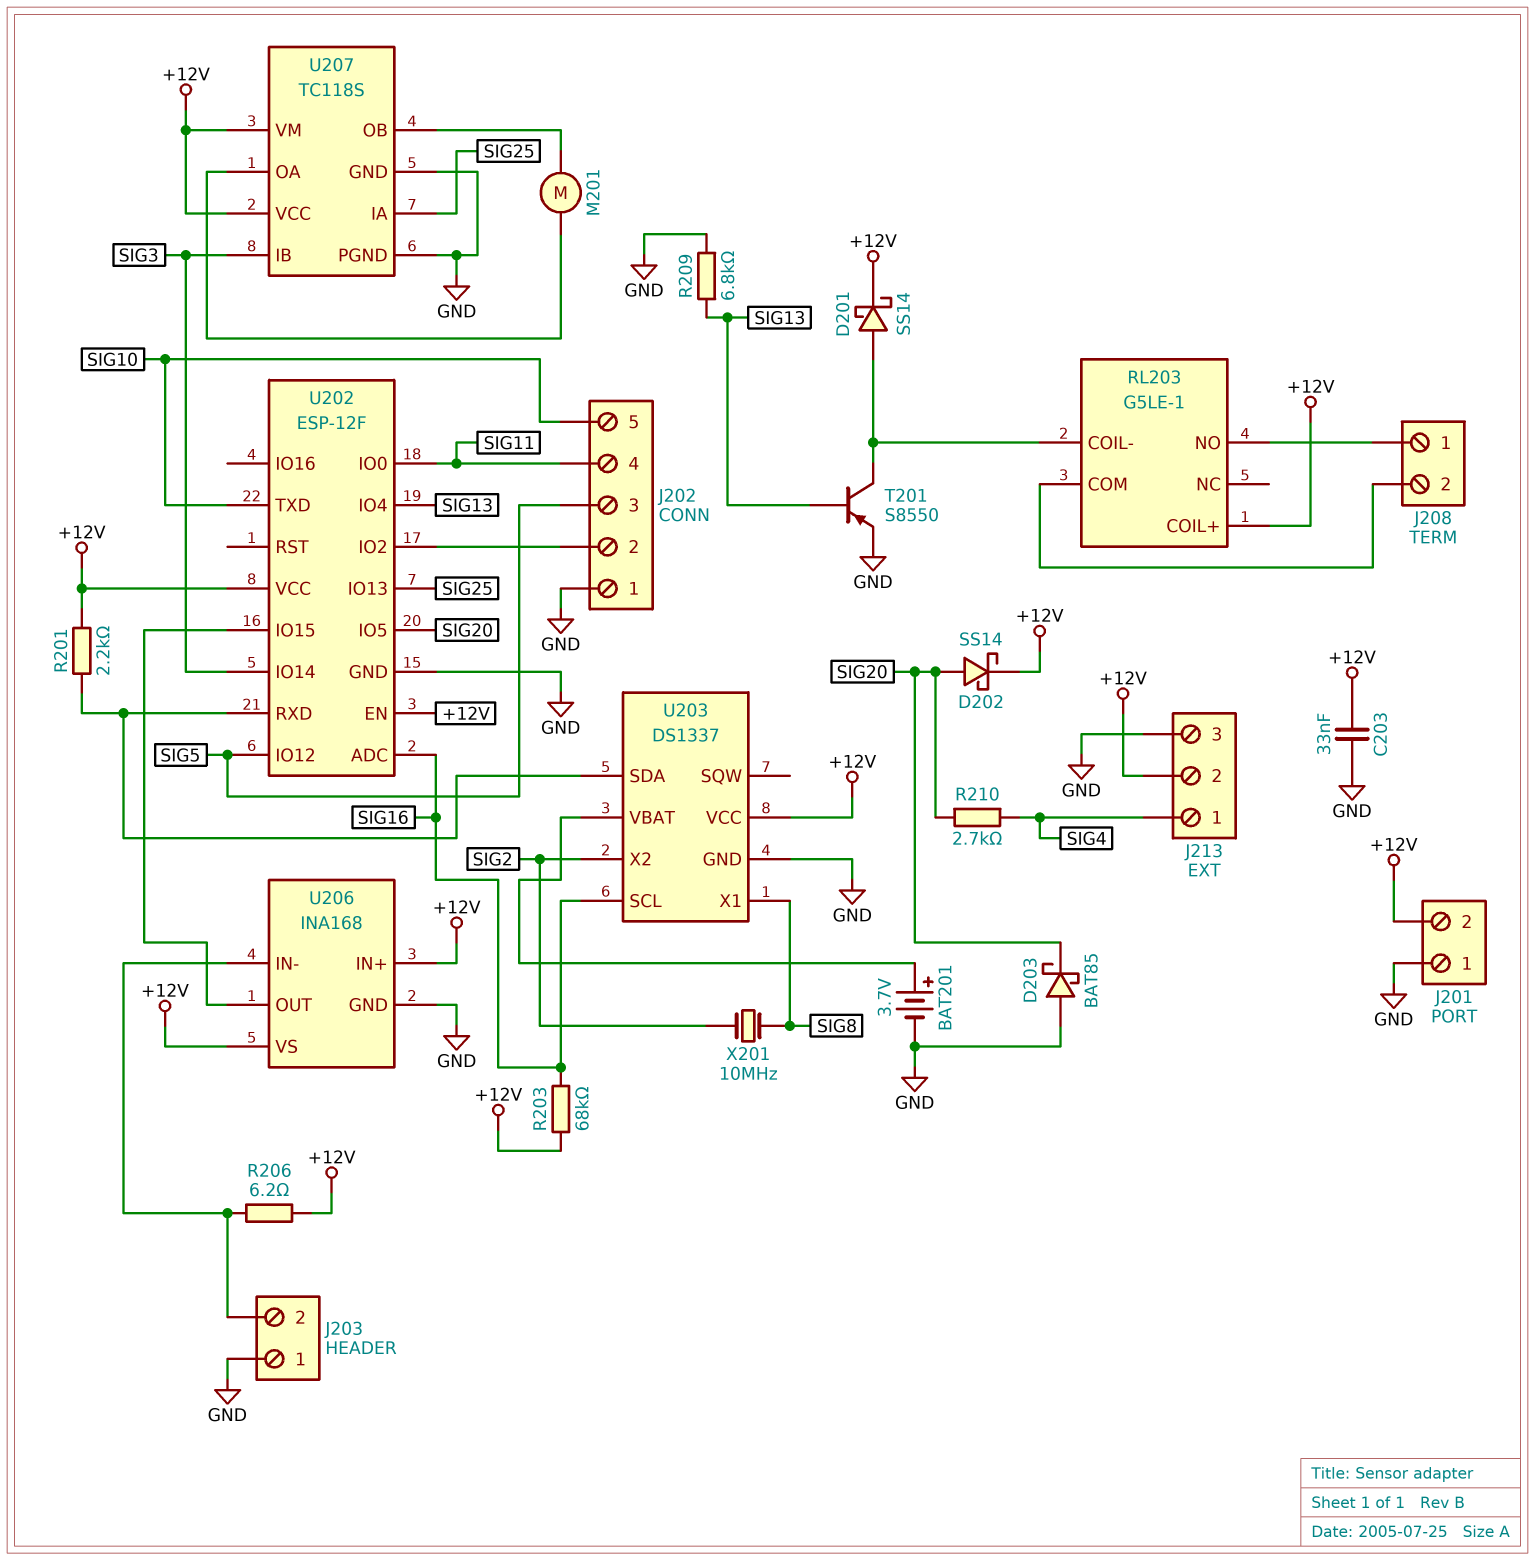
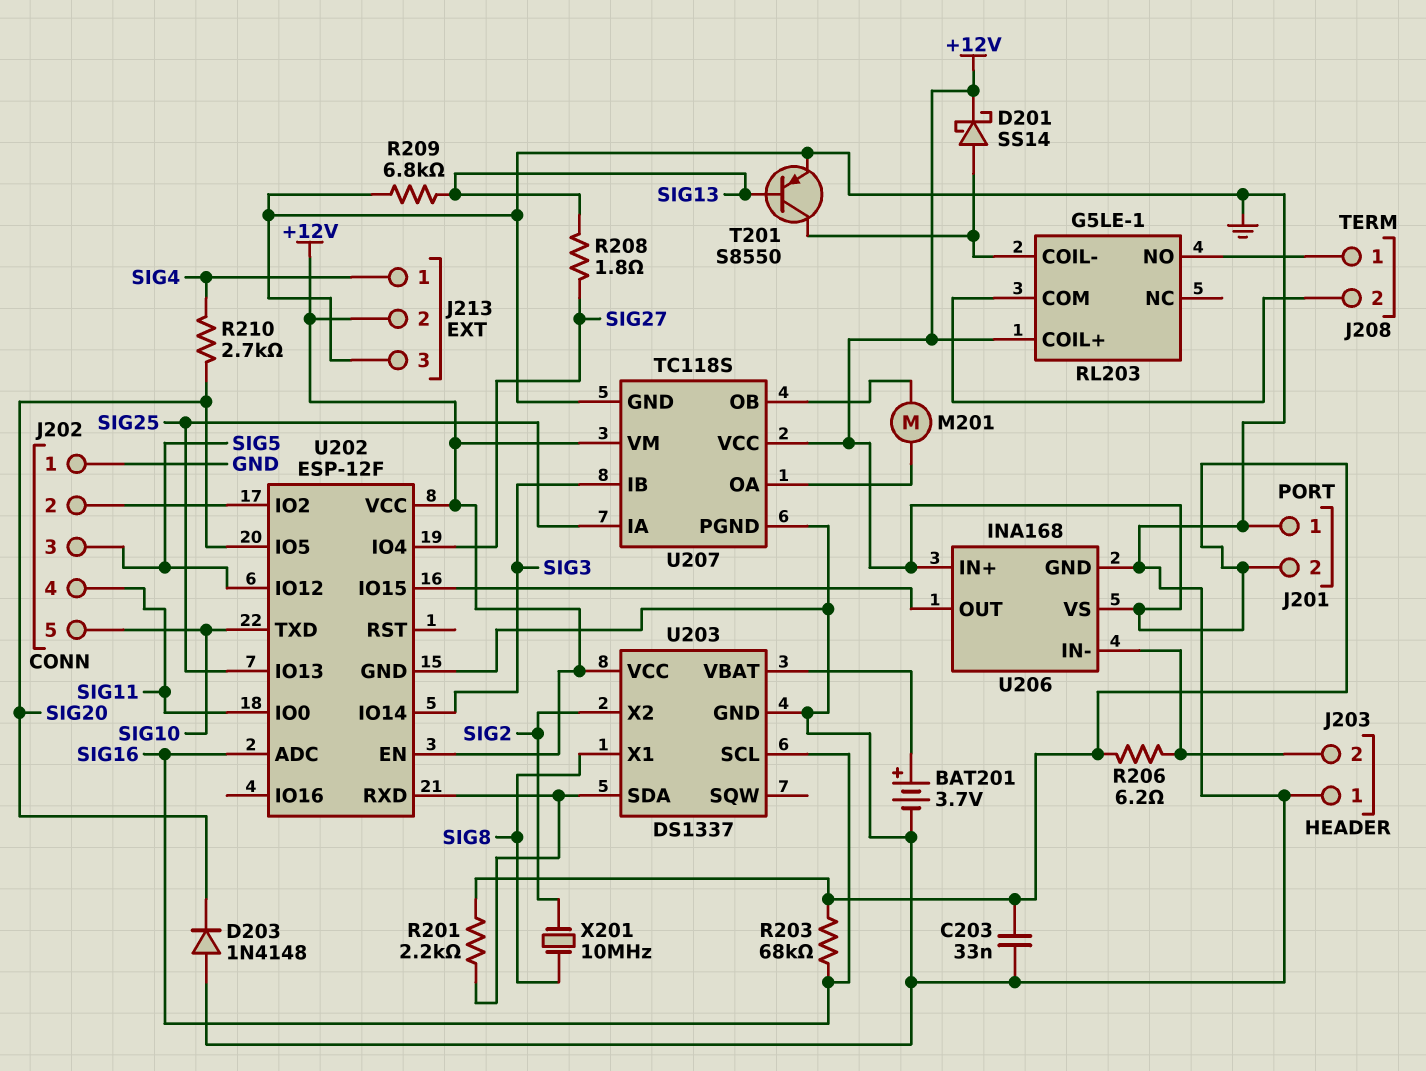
D202: schottky SS14 (A SIG20, K +12V) -> none
D203: schottky BAT85 (A GND, K SIG20) -> diode 1N4148 (A GND, K SIG20)
R208: none -> 1.8 (SIG13, SIG27)
U202 pin IO4: SIG13 -> SIG27

